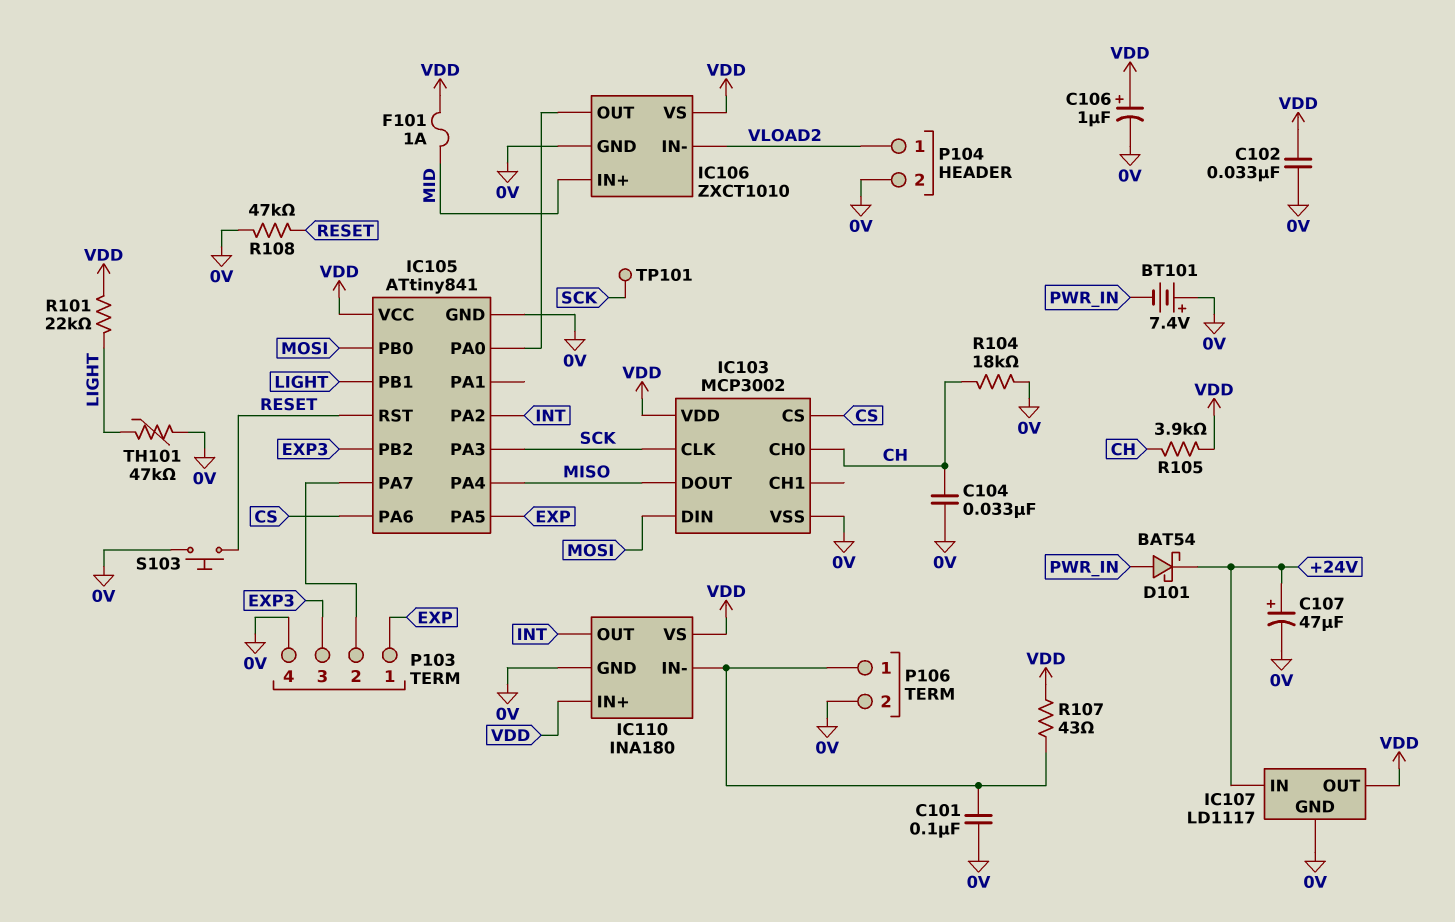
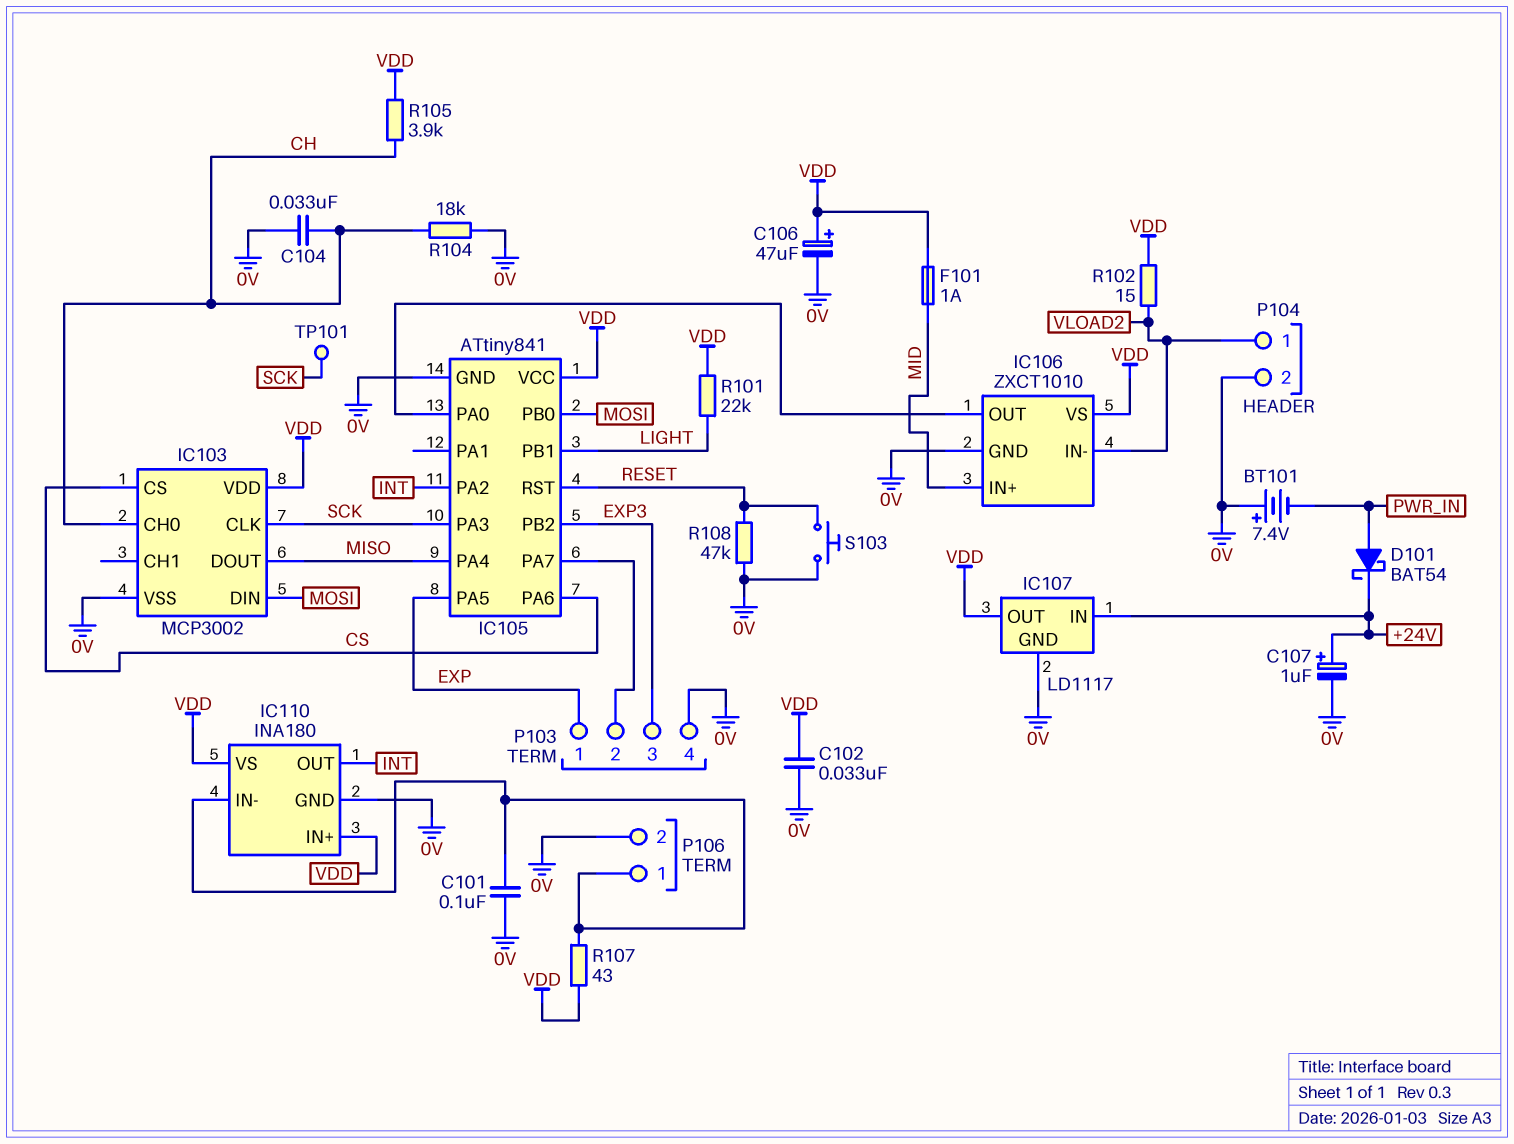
C106: 1uF (plus VDD, minus 0V) -> 47uF (plus VDD, minus 0V)
C107: 47uF (plus +24V, minus 0V) -> 1uF (plus +24V, minus 0V)
R102: none -> 15 (VDD, VLOAD2)
TH101: 47k (0V, LIGHT) -> none

